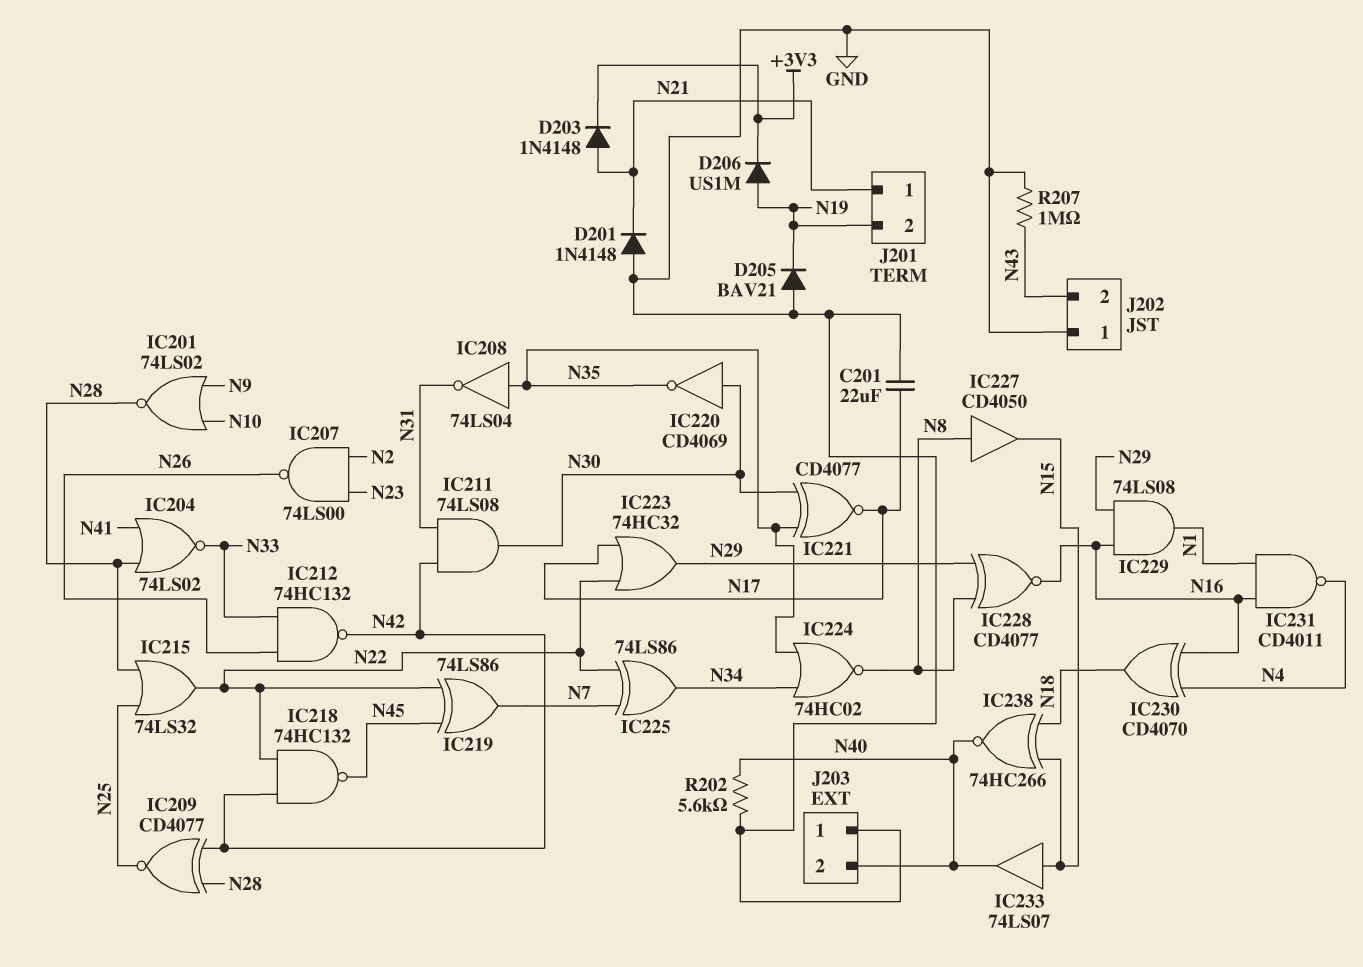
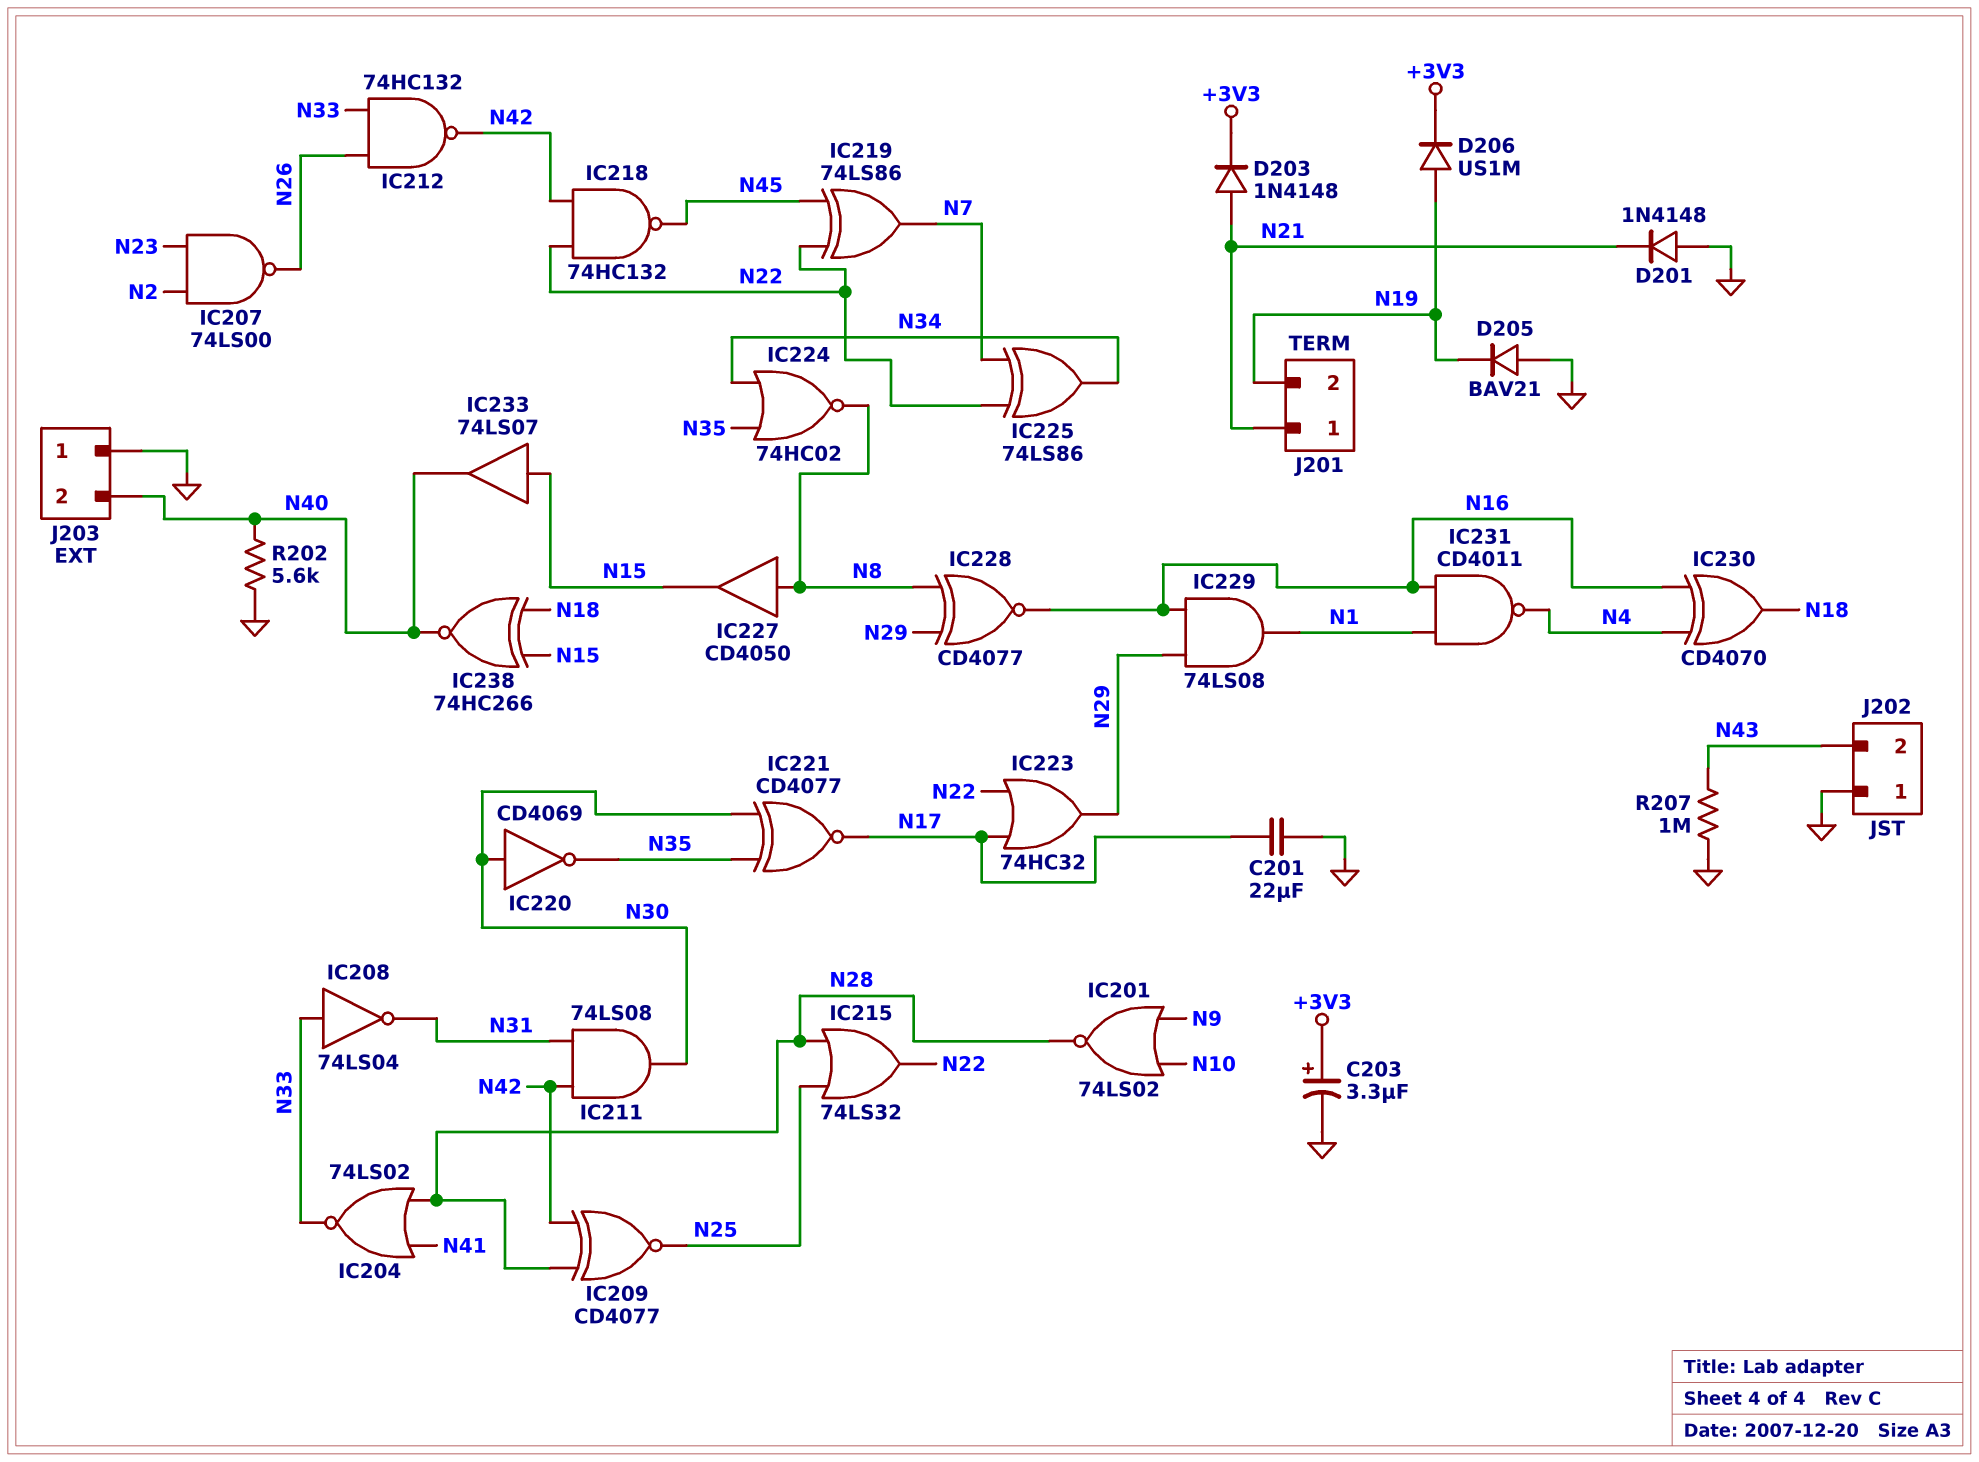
C203: none -> 3.3uF (plus +3V3, minus GND)
IC208: NOT 74LS04 (in N35, out N31) -> NOT 74LS04 (in N33, out N31)

